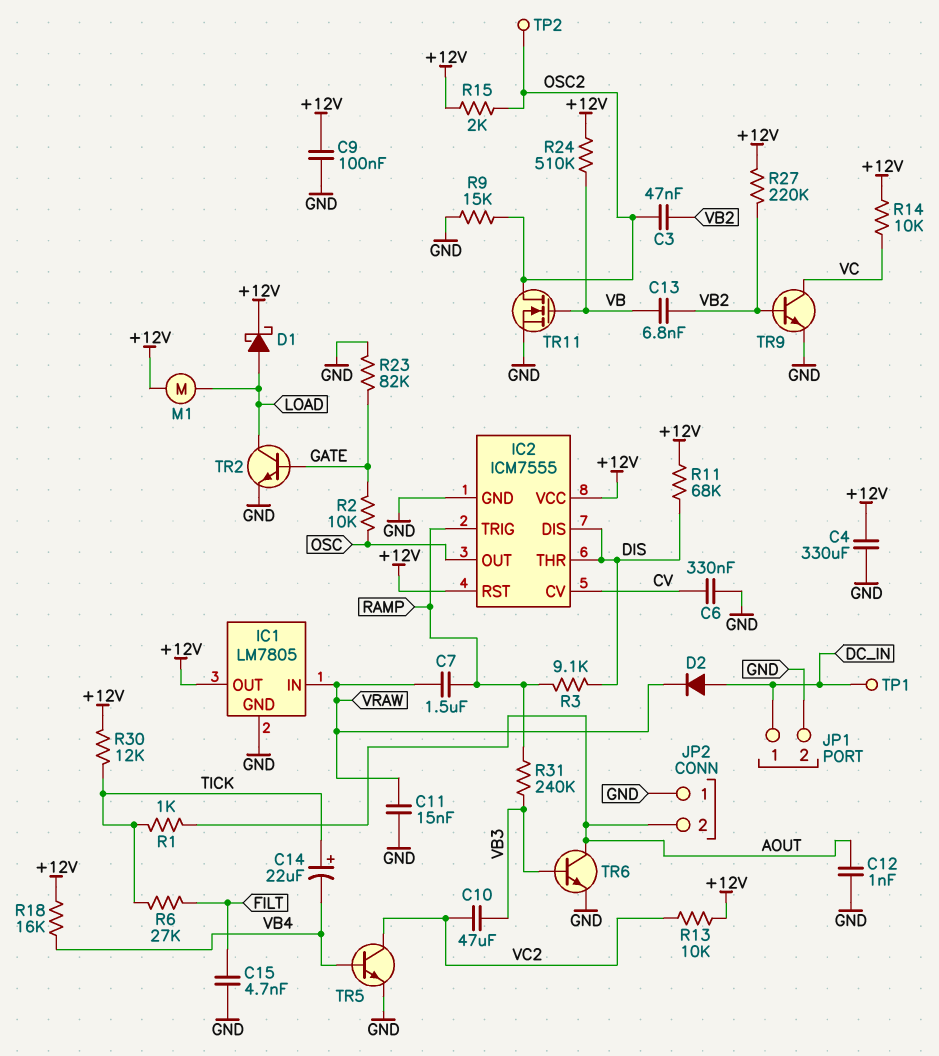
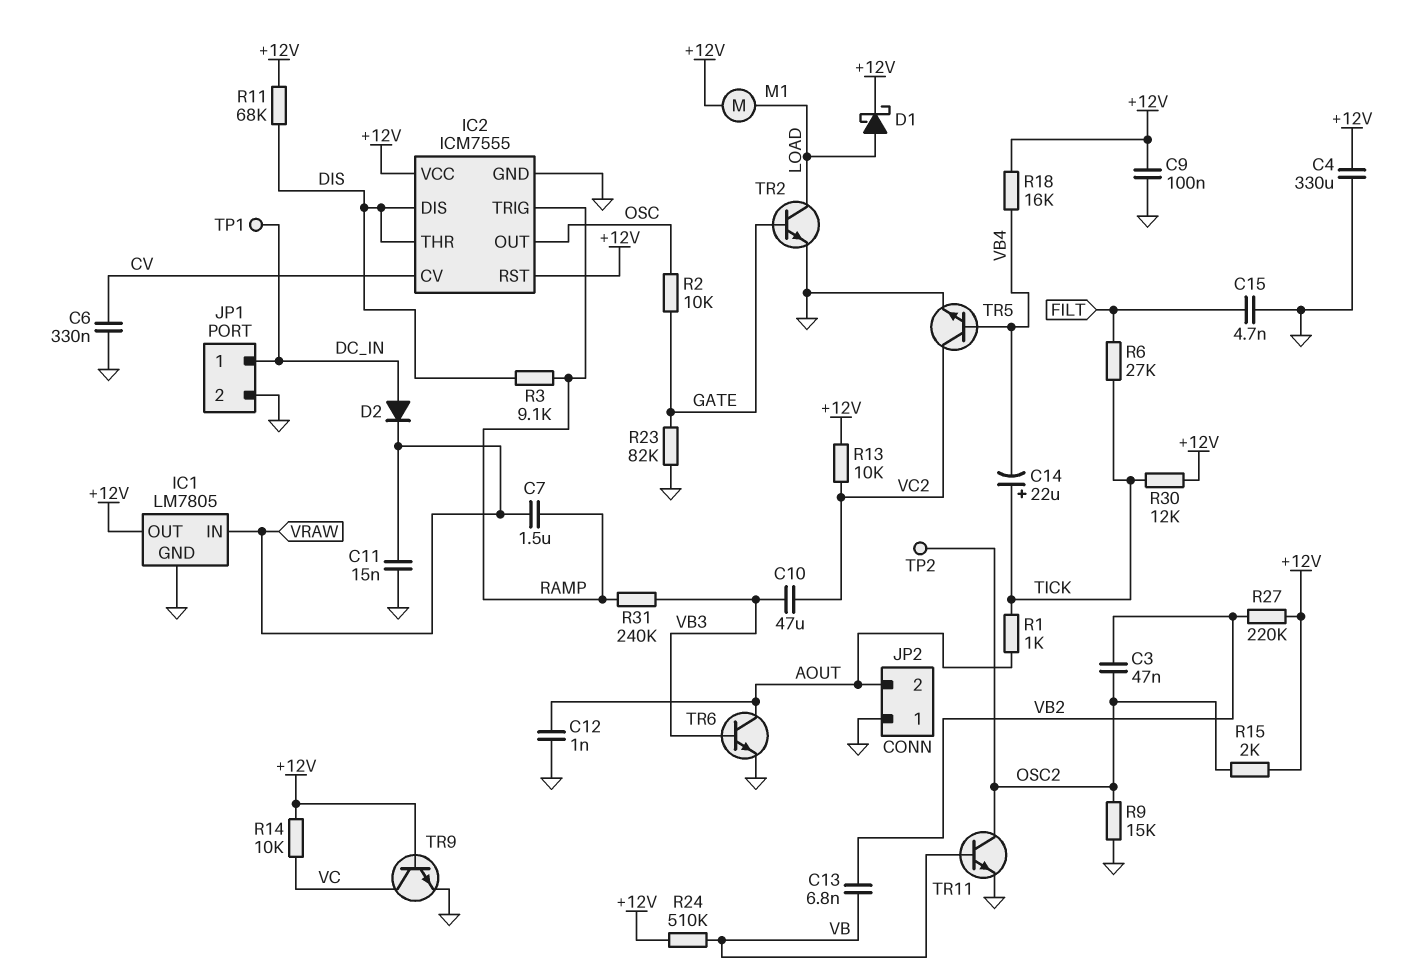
TR9: NPN (B VB2, C VC, E GND) -> NPN (B +12V, C VC, E GND)
TR11: NMOS (G VB, D OSC2, S GND) -> NPN (B VB, C OSC2, E GND)

